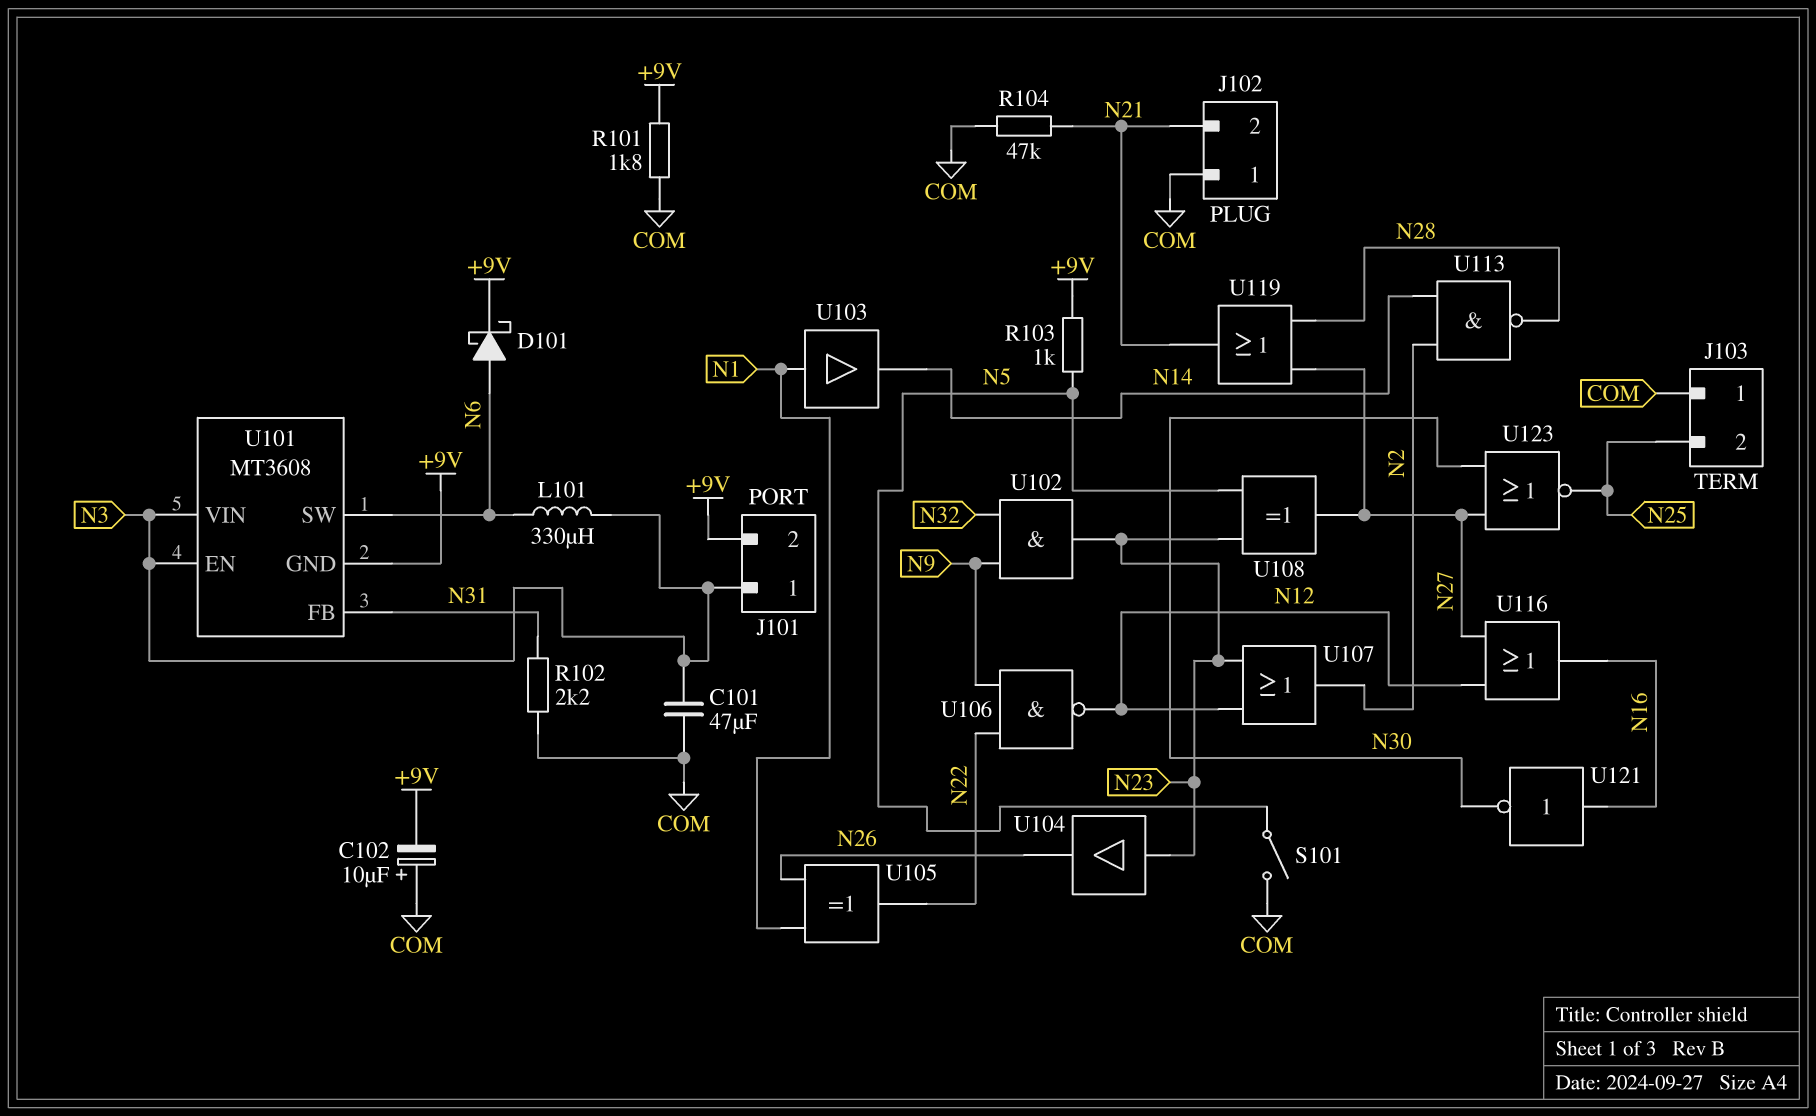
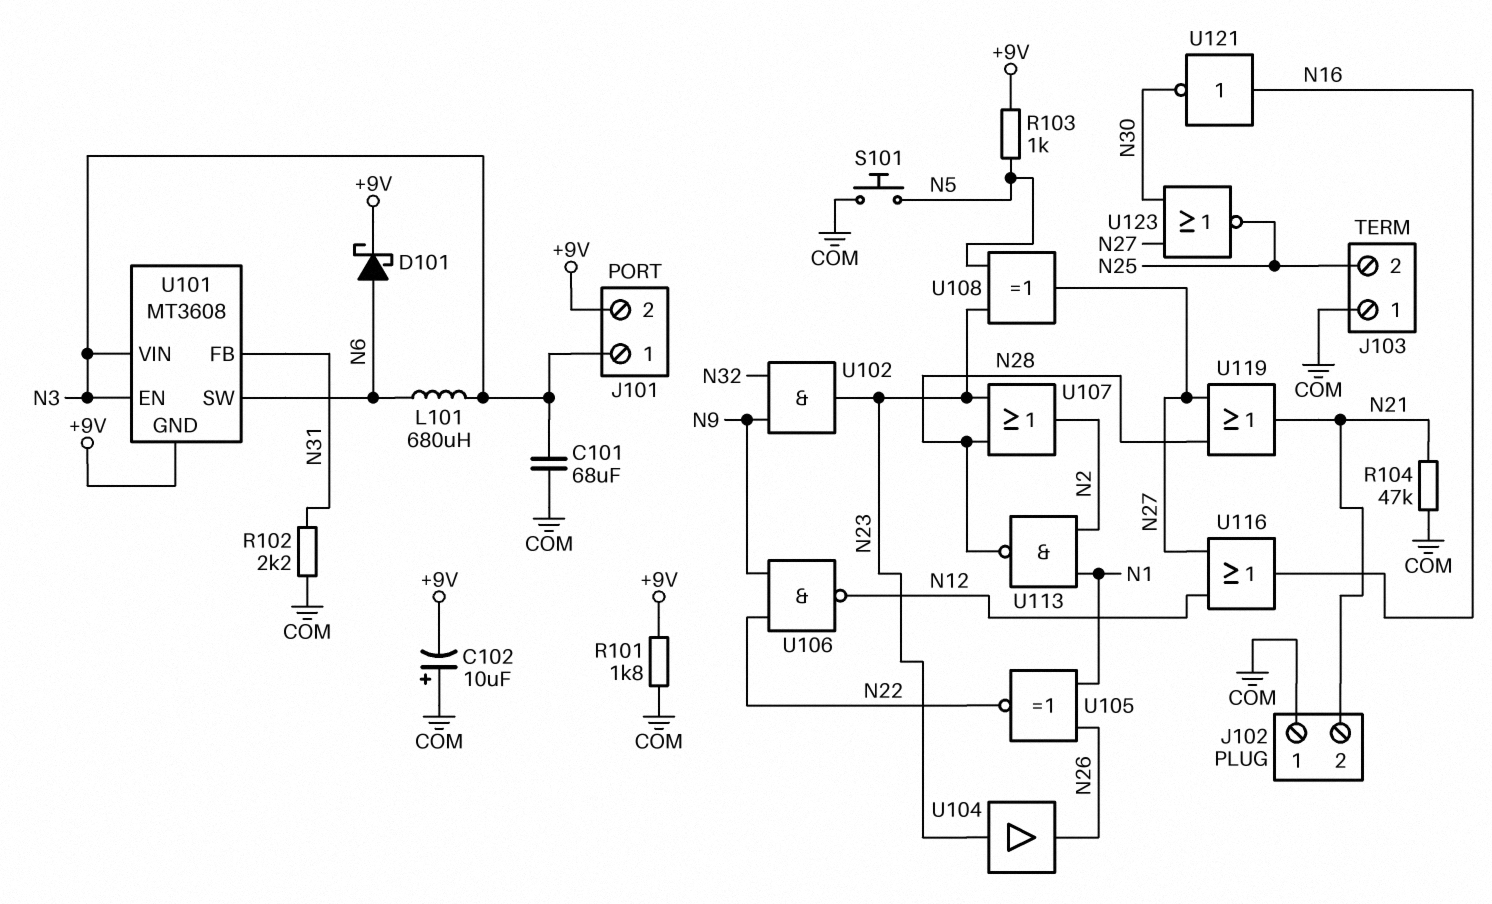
C101: 47uF (COM, N3) -> 68uF (COM, N3)
L101: 330uH (N3, N6) -> 680uH (N3, N6)
S101: switch (COM, N5) -> button (COM, N5)
U103: buffer (in N1, out N14) -> none
U105: XOR (in N1, in N26, out N22) -> XNOR (in N1, in N26, out N22)
U107: OR (in N12, in N23, out N2) -> OR (in N23, in N28, out N2)
U113: NAND (in N2, in N14, out N28) -> NAND (in N1, in N2, out N28)

